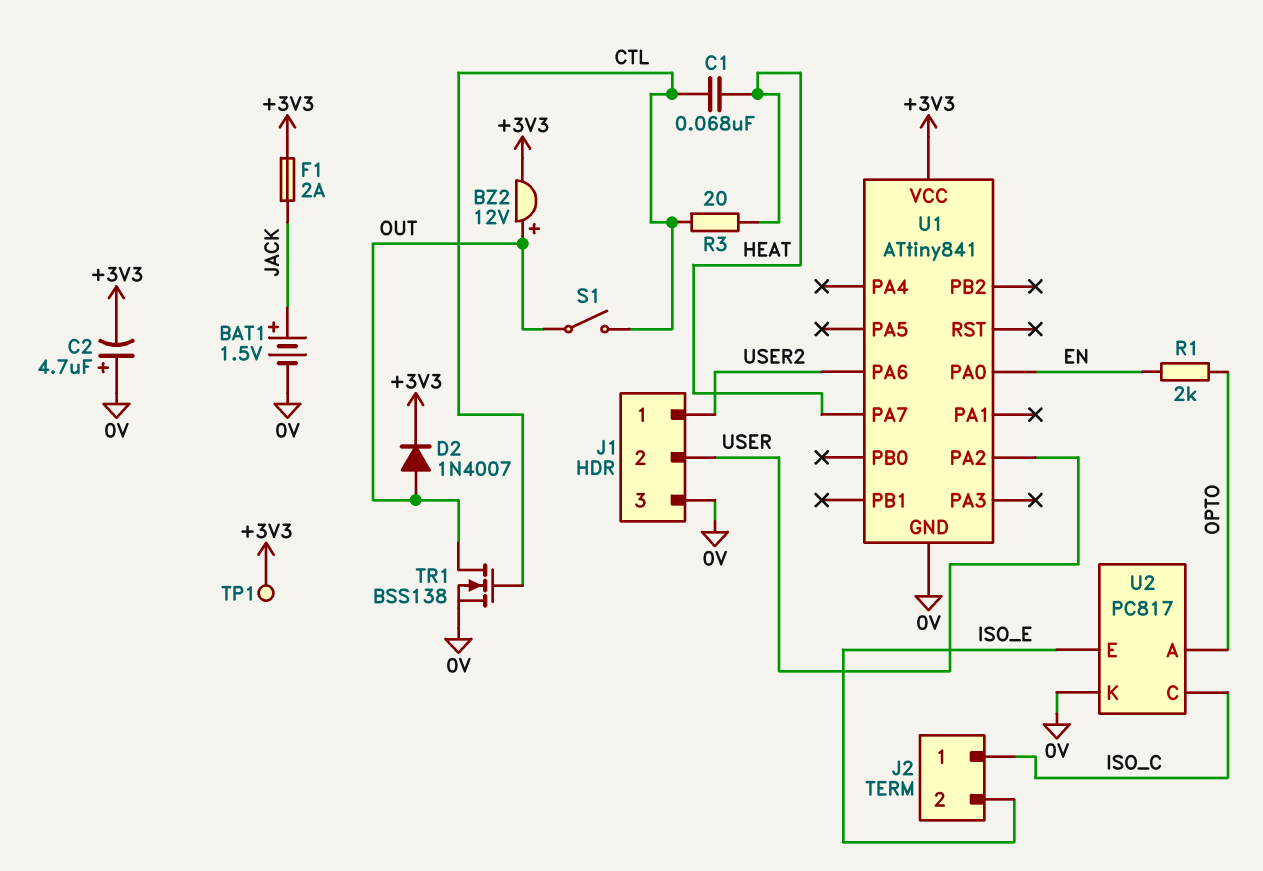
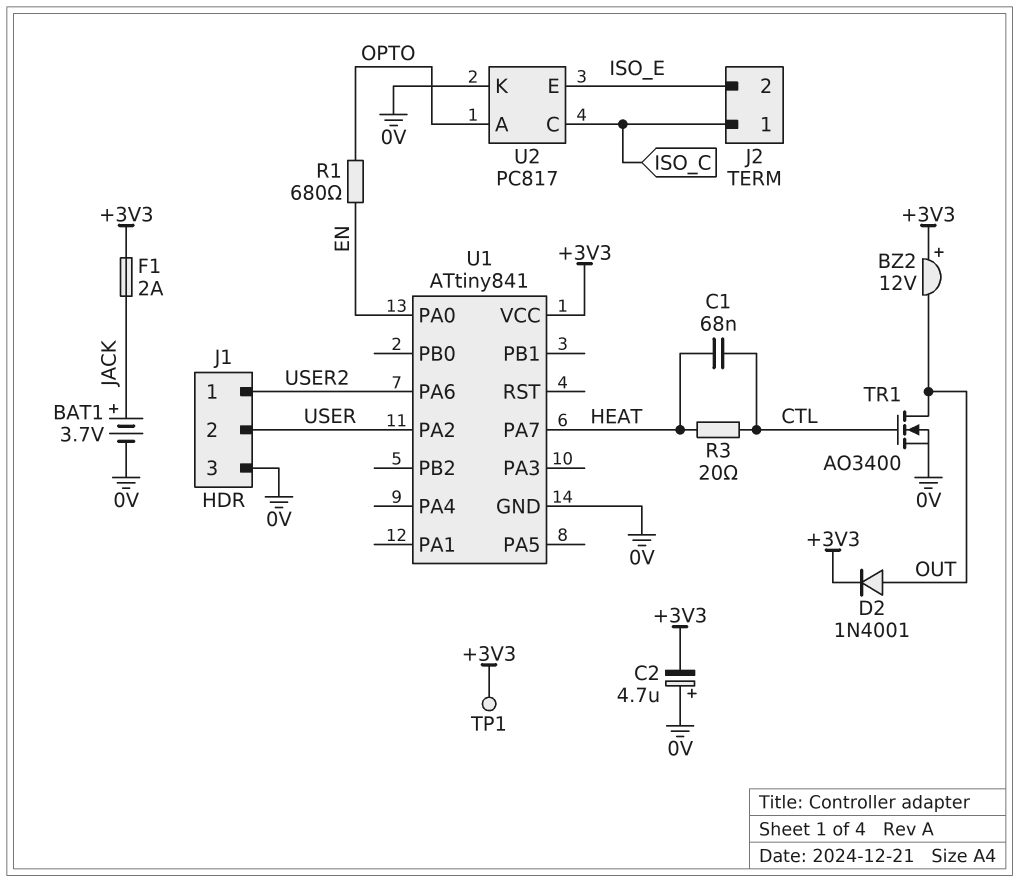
BAT1: 1.5V (plus JACK, minus 0V) -> 3.7V (plus JACK, minus 0V)
BZ2: buzzer 12V (plus OUT, minus +3V3) -> buzzer 12V (plus +3V3, minus OUT)
D2: diode 1N4007 (A OUT, K +3V3) -> diode 1N4001 (A OUT, K +3V3)
R1: 2k (EN, OPTO) -> 680 (EN, OPTO)
S1: switch (CTL, OUT) -> none
TR1: NMOS BSS138 (G CTL, D OUT, S 0V) -> NMOS AO3400 (G CTL, D OUT, S 0V)

